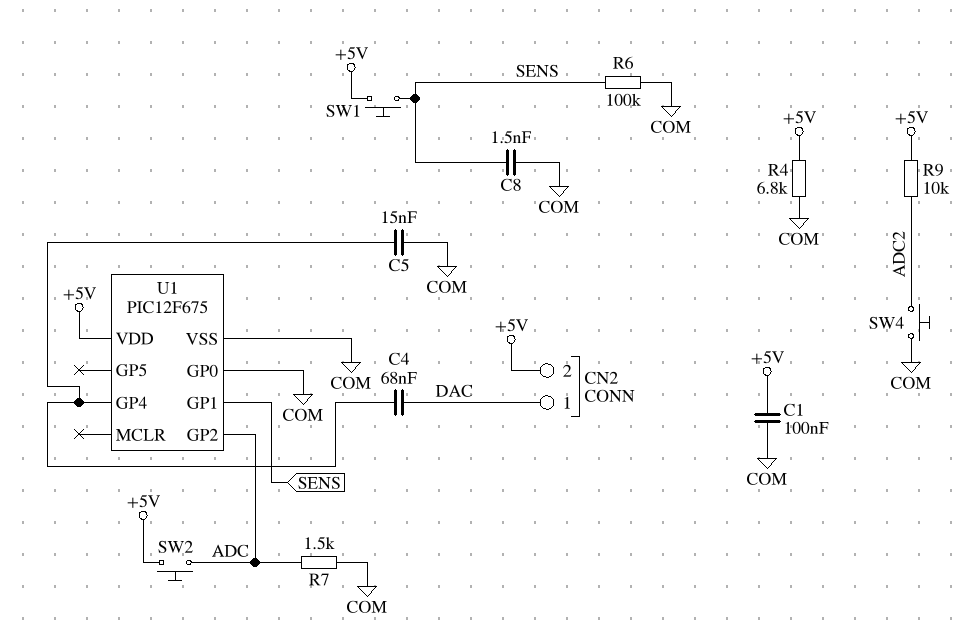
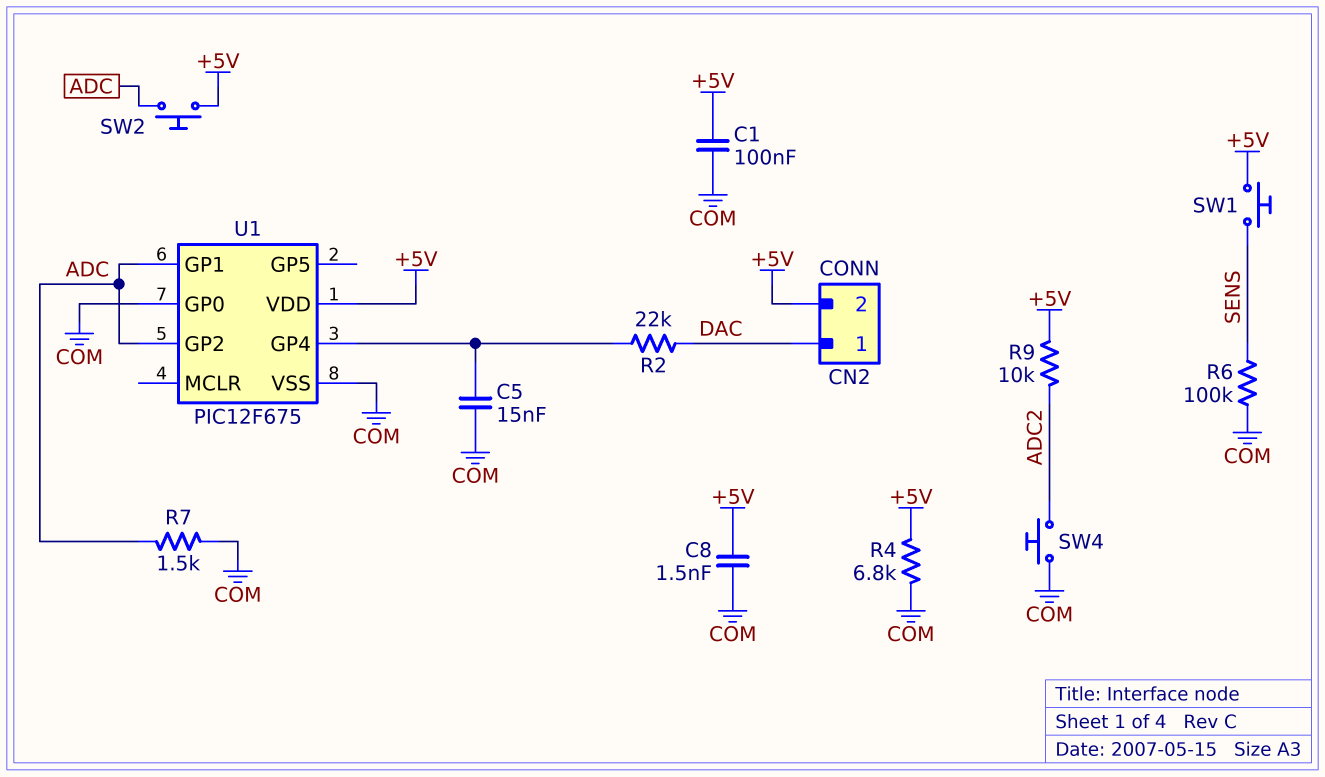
C4: 68nF (DAC, U1/GP4) -> none
C8: 1.5nF (COM, SENS) -> 1.5nF (+5V, COM)
R2: none -> 22k (DAC, U1/GP4)
U1 pin GP1: SENS -> ADC

